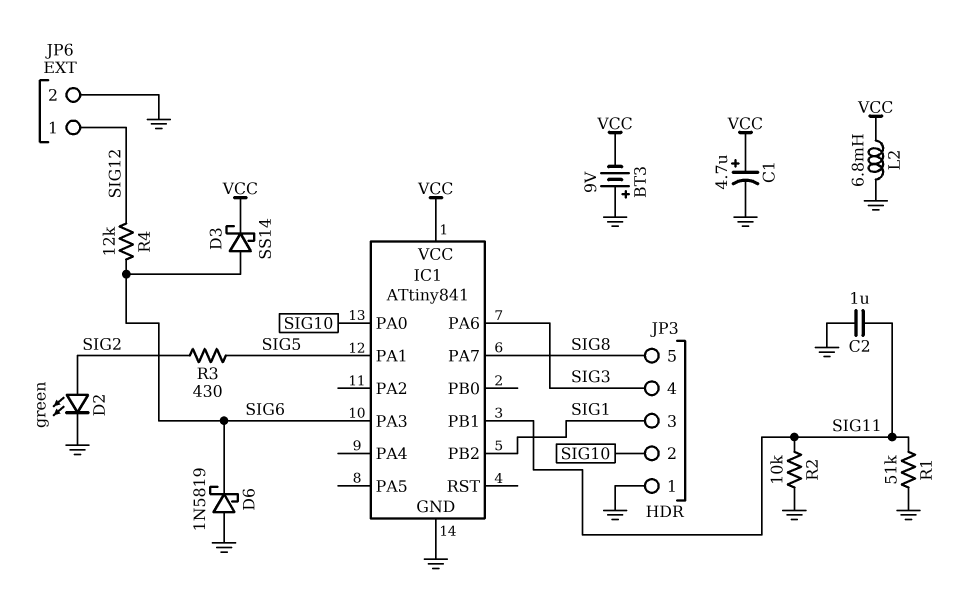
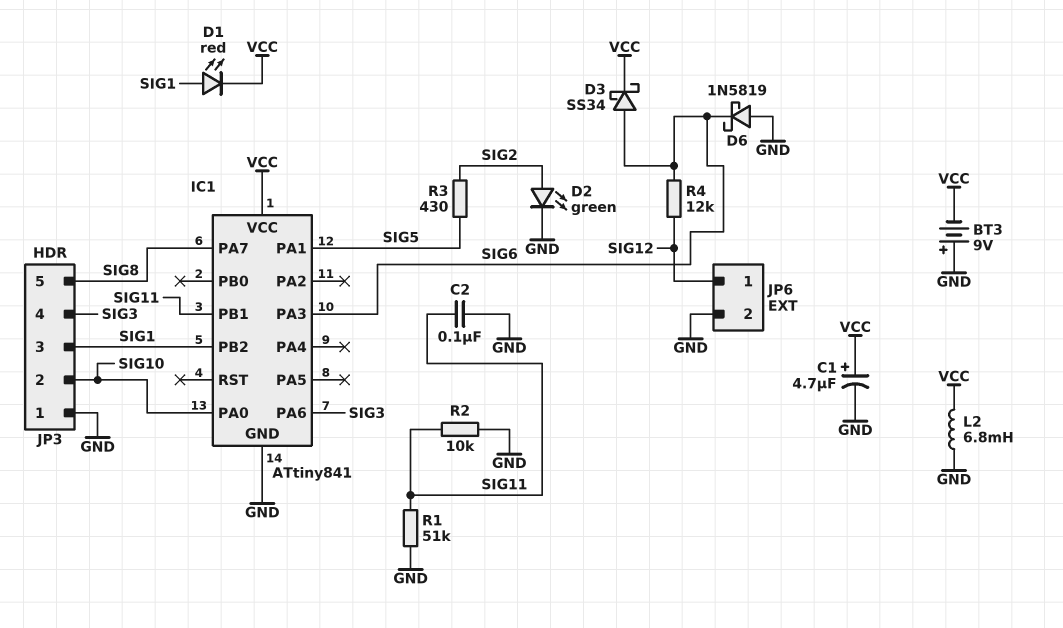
C2: 1uF (GND, SIG11) -> 100nF (GND, SIG11)
D1: none -> LED red (A SIG1, K VCC)
D3: schottky SS14 (A SIG6, K VCC) -> schottky SS34 (A SIG6, K VCC)

